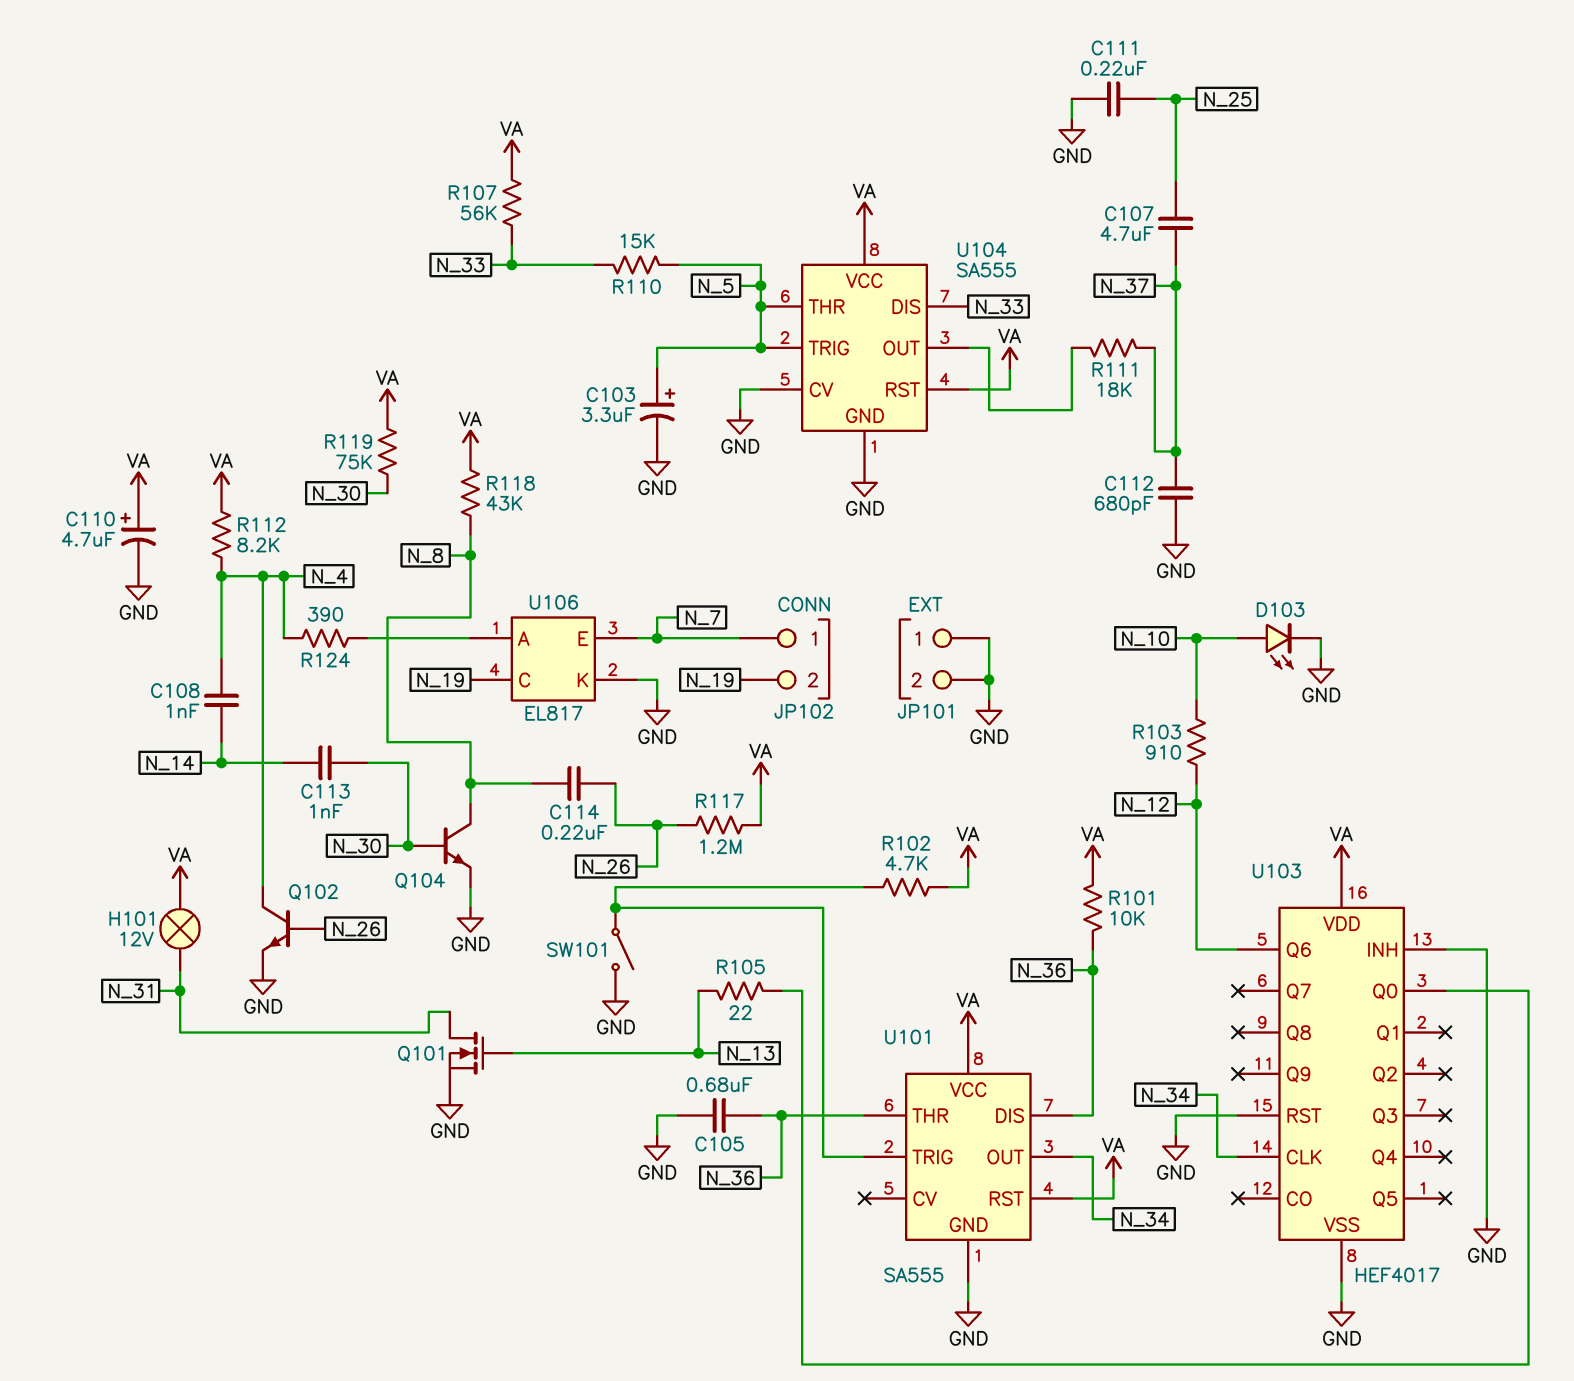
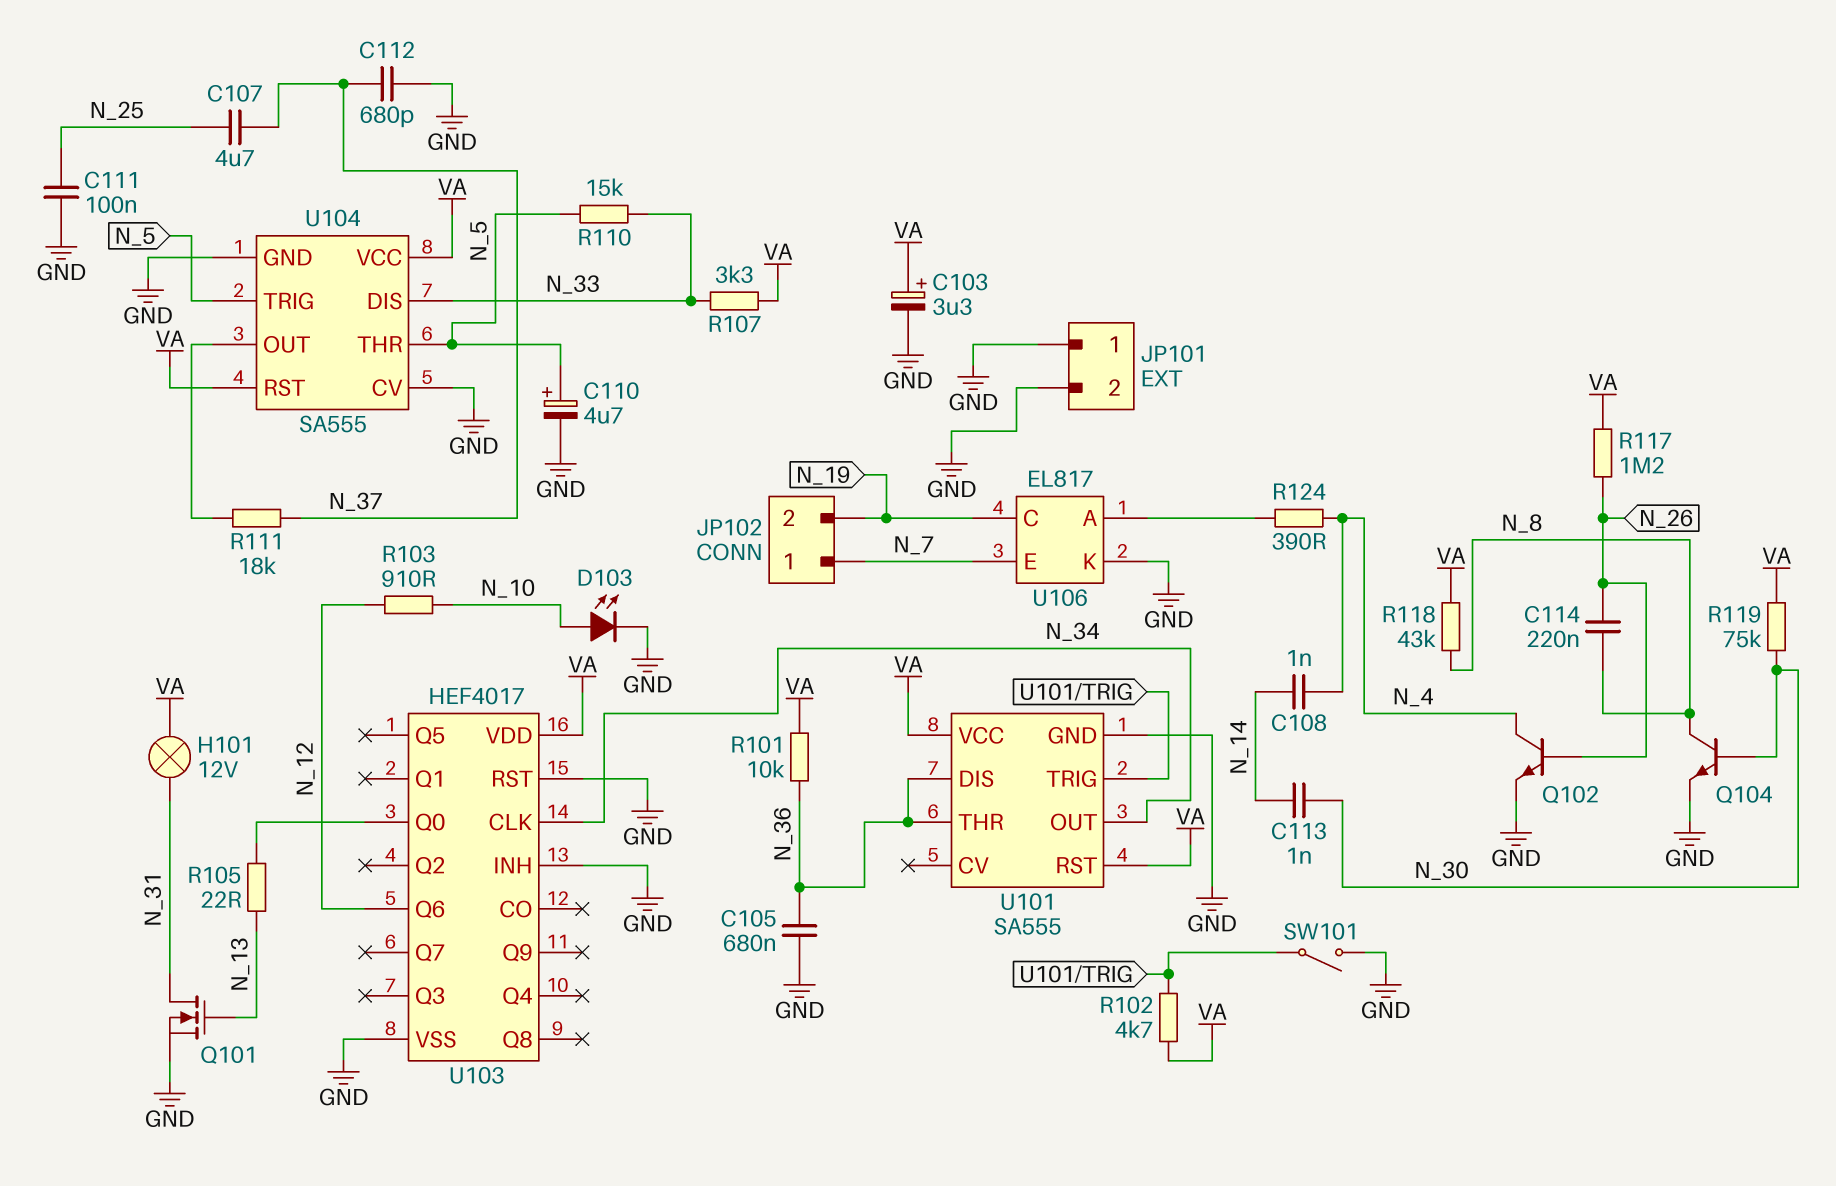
C103: 3.3uF (plus N_5, minus GND) -> 3.3uF (plus VA, minus GND)
C110: 4.7uF (plus VA, minus GND) -> 4.7uF (plus N_5, minus GND)
C111: 220nF (GND, N_25) -> 100nF (GND, N_25)
R107: 56k (N_33, VA) -> 3.3k (N_33, VA)
R112: 8.2k (N_4, VA) -> none

